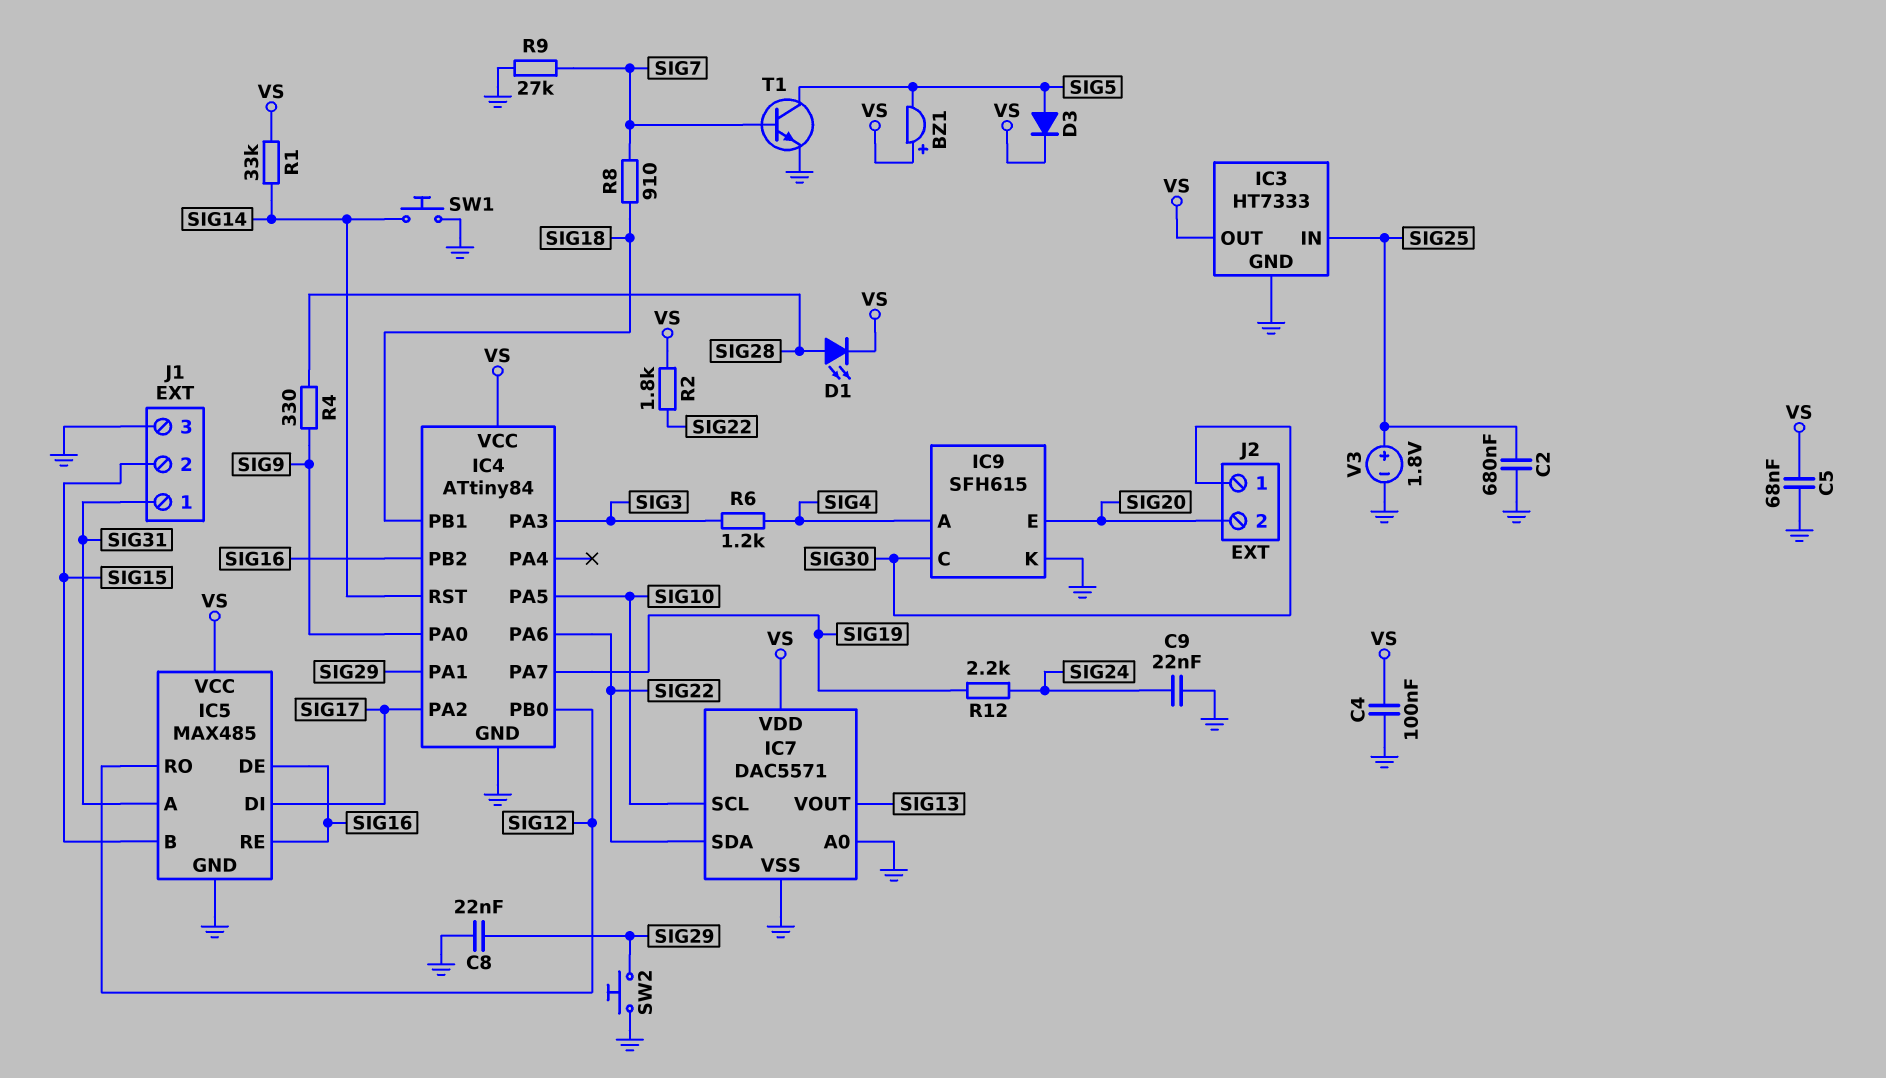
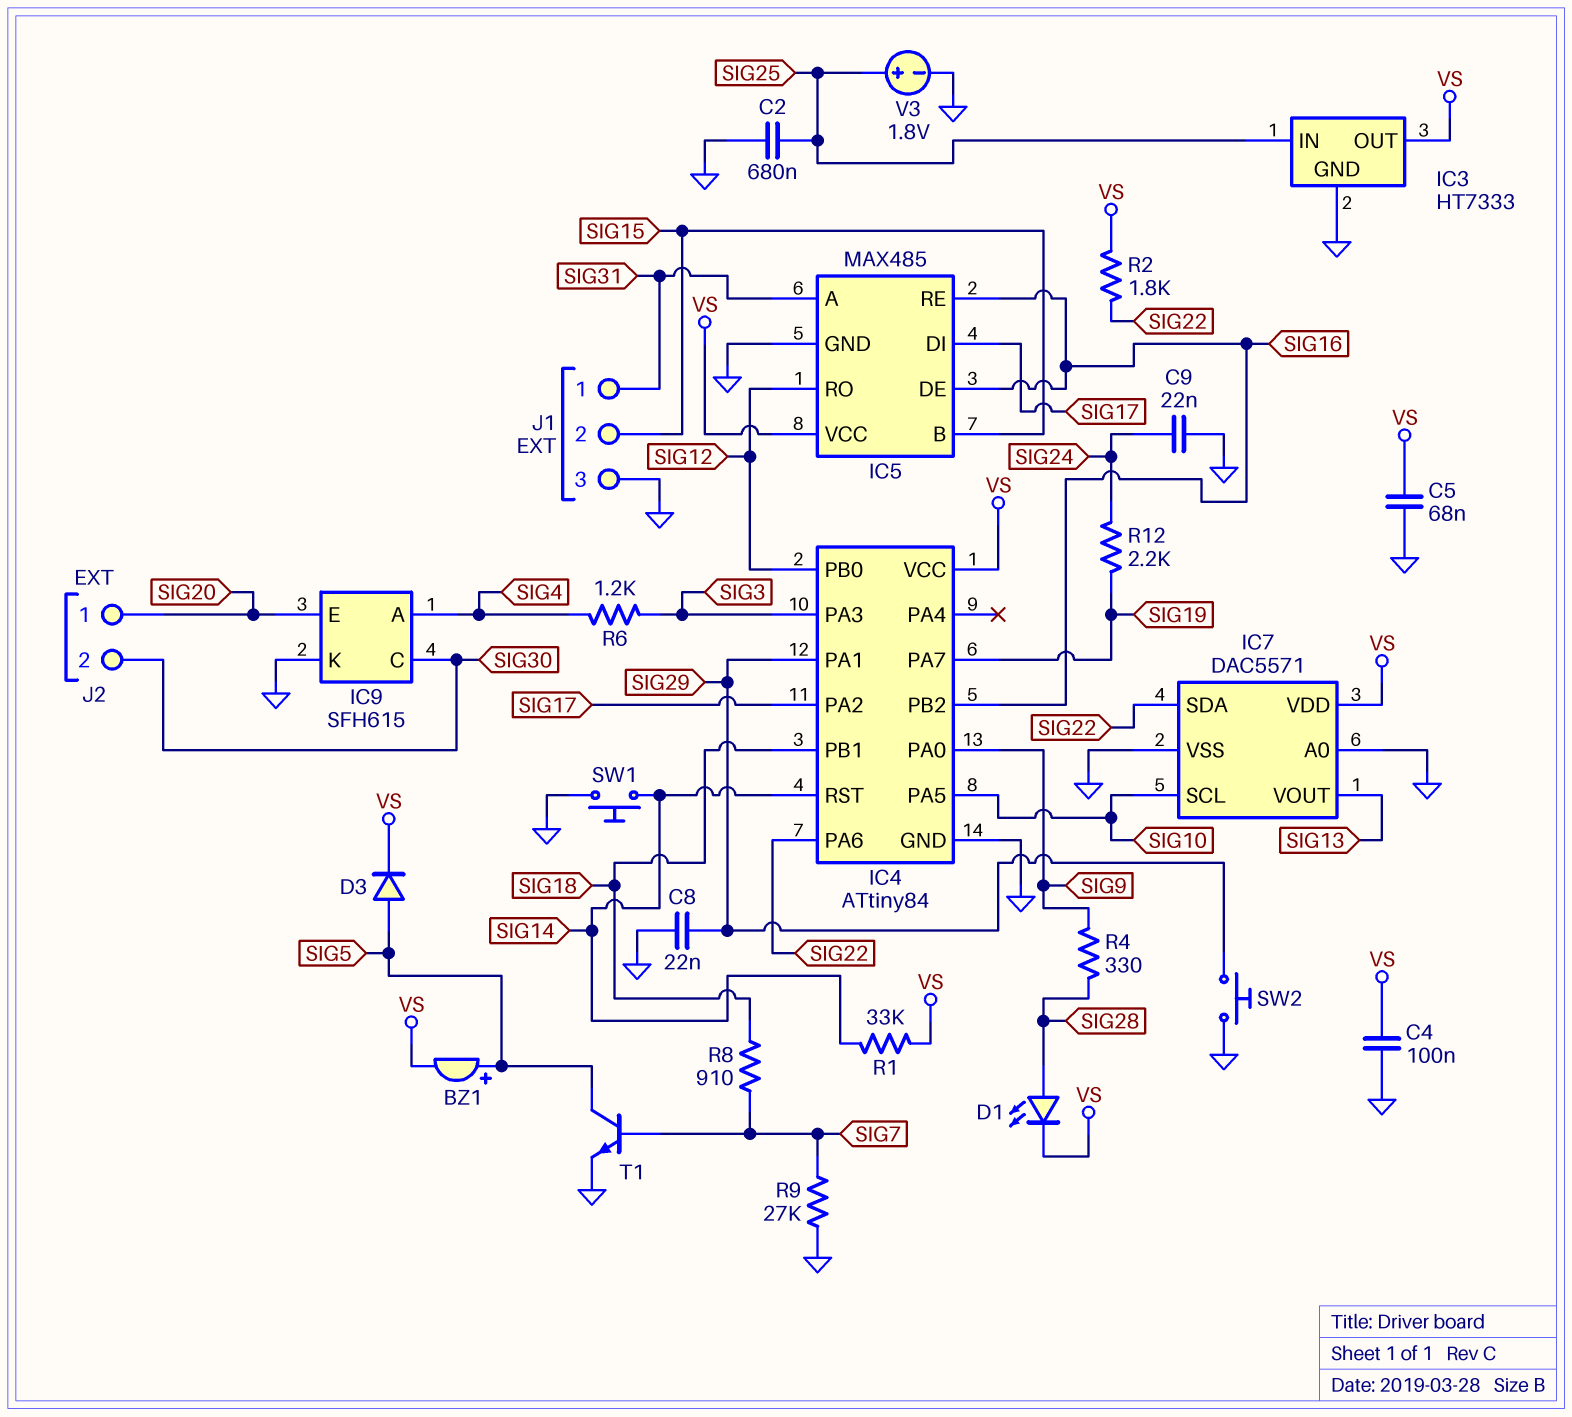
BZ1: buzzer (plus VS, minus SIG5) -> buzzer (plus SIG5, minus VS)
J2 pin 1: SIG30 -> SIG20
J2 pin 2: SIG20 -> SIG30

